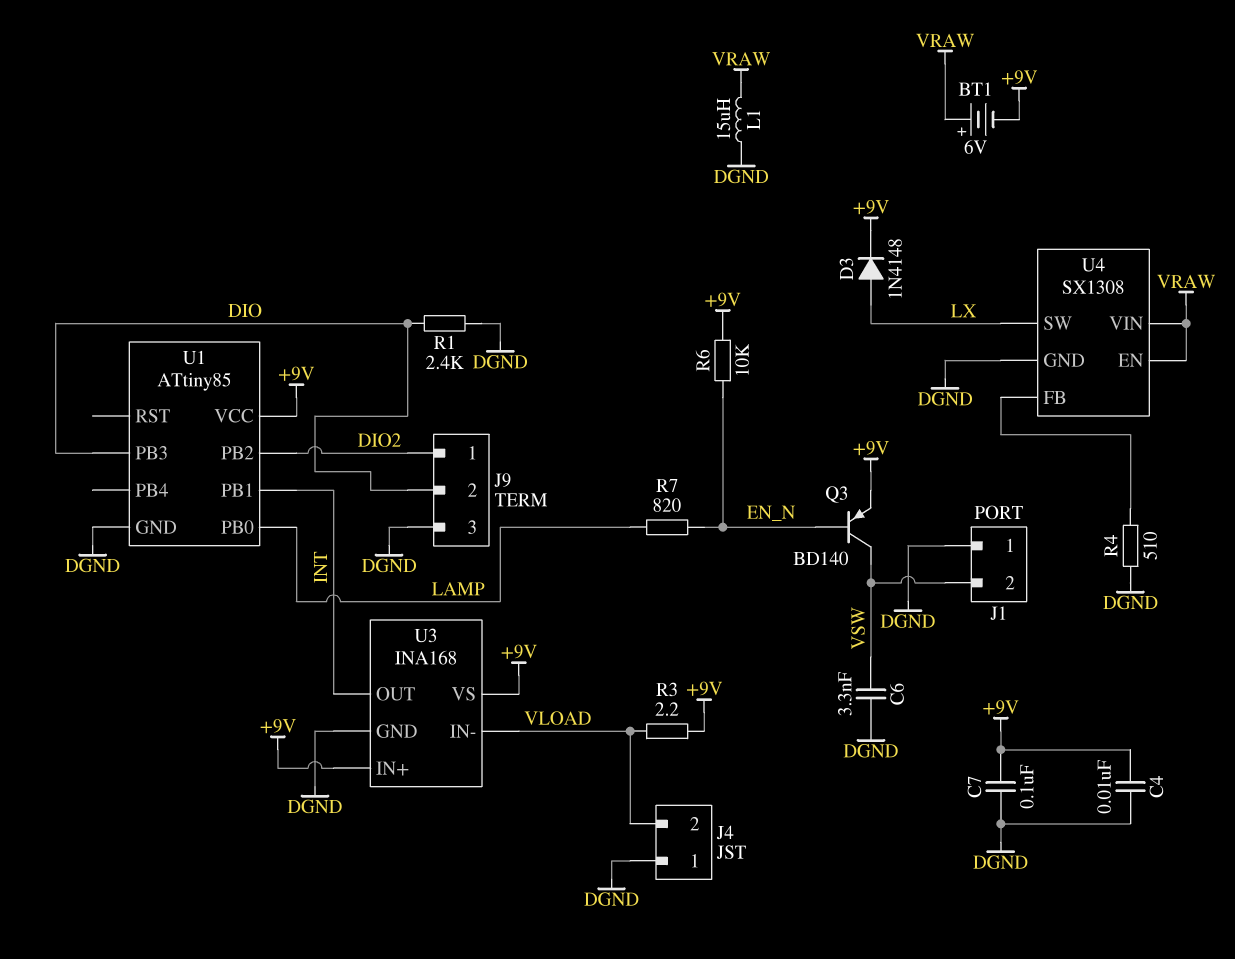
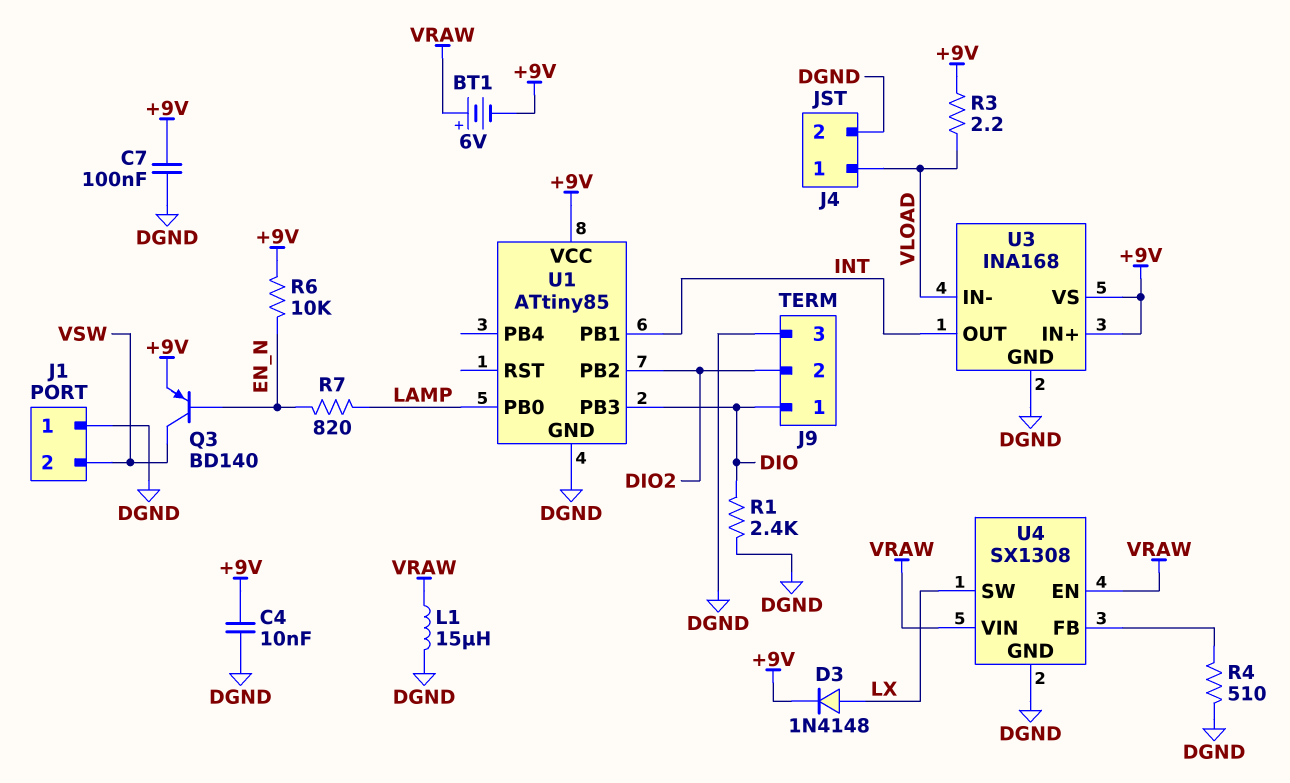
C6: 3.3nF (DGND, VSW) -> none
J4 pin 1: DGND -> VLOAD
J4 pin 2: VLOAD -> DGND
J9 pin 1: DIO2 -> DIO
J9 pin 2: DIO -> DIO2

